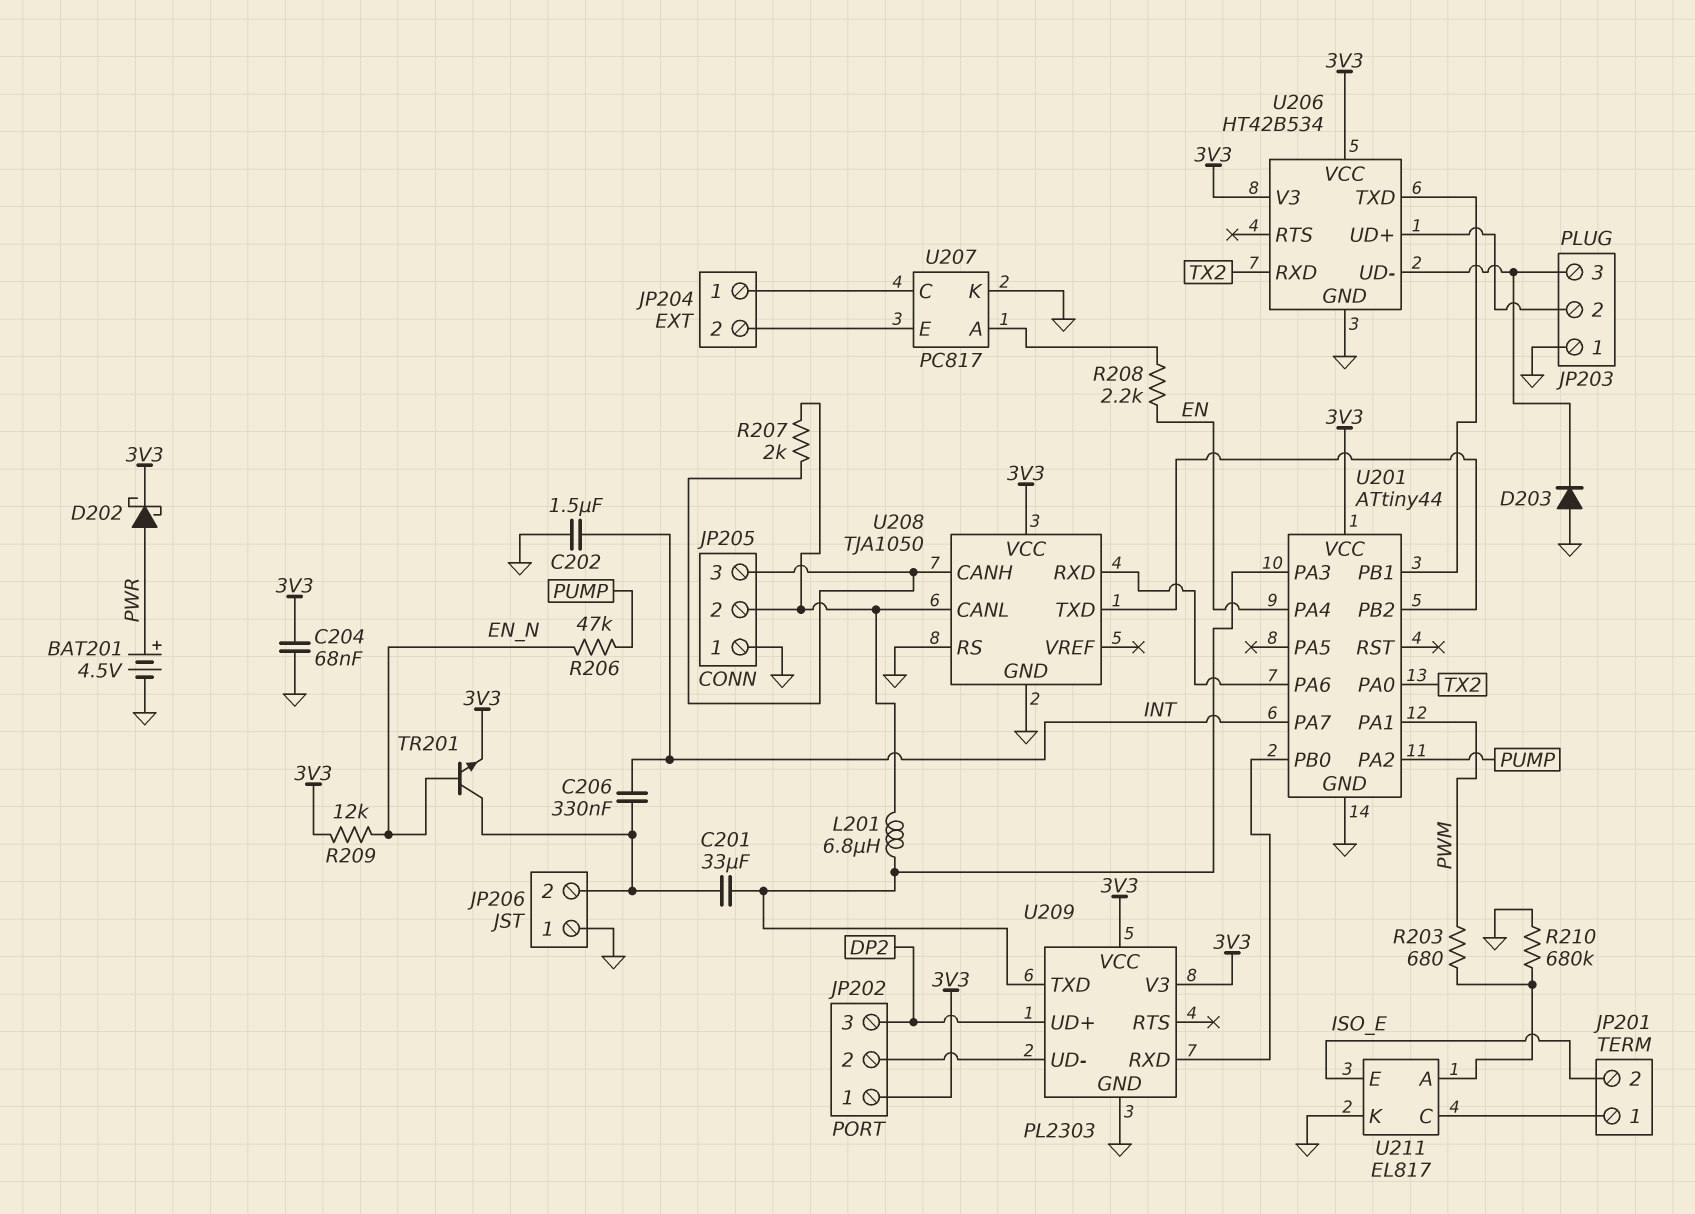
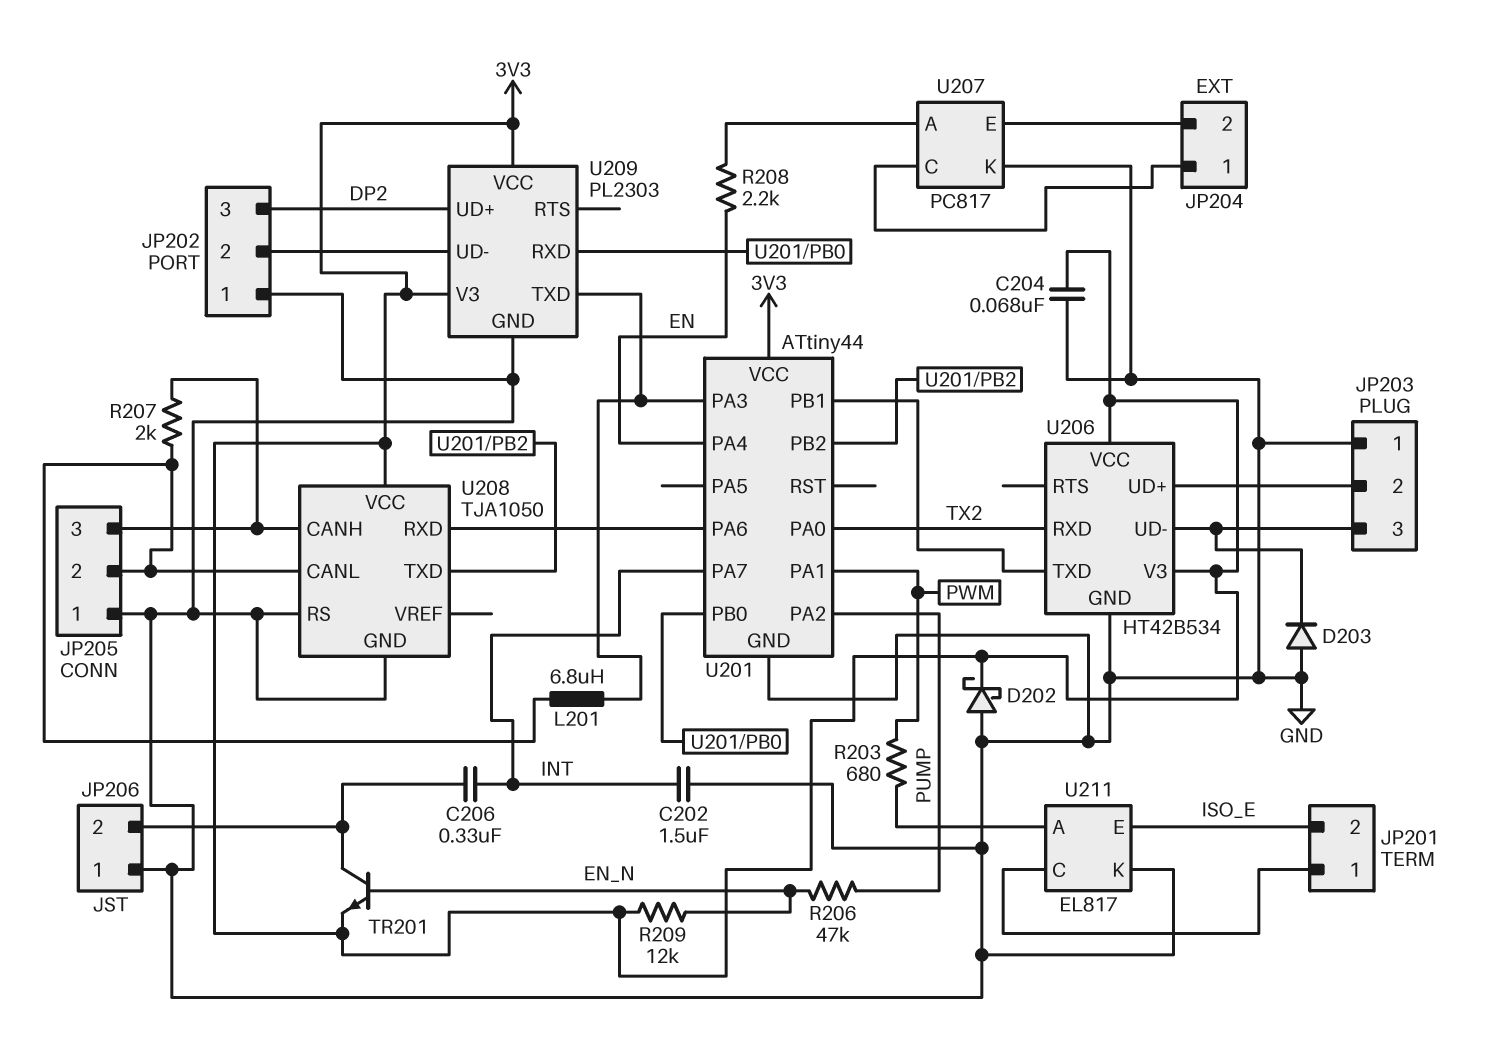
BAT201: 4.5V (plus PWR, minus GND) -> none
C201: 33uF (JP206/2, U201/PA3) -> none
D202: schottky (A PWR, K 3V3) -> schottky (A GND, K 3V3)
JP202 pin 1: 3V3 -> GND
R210: 680k (GND, U211/A) -> none

